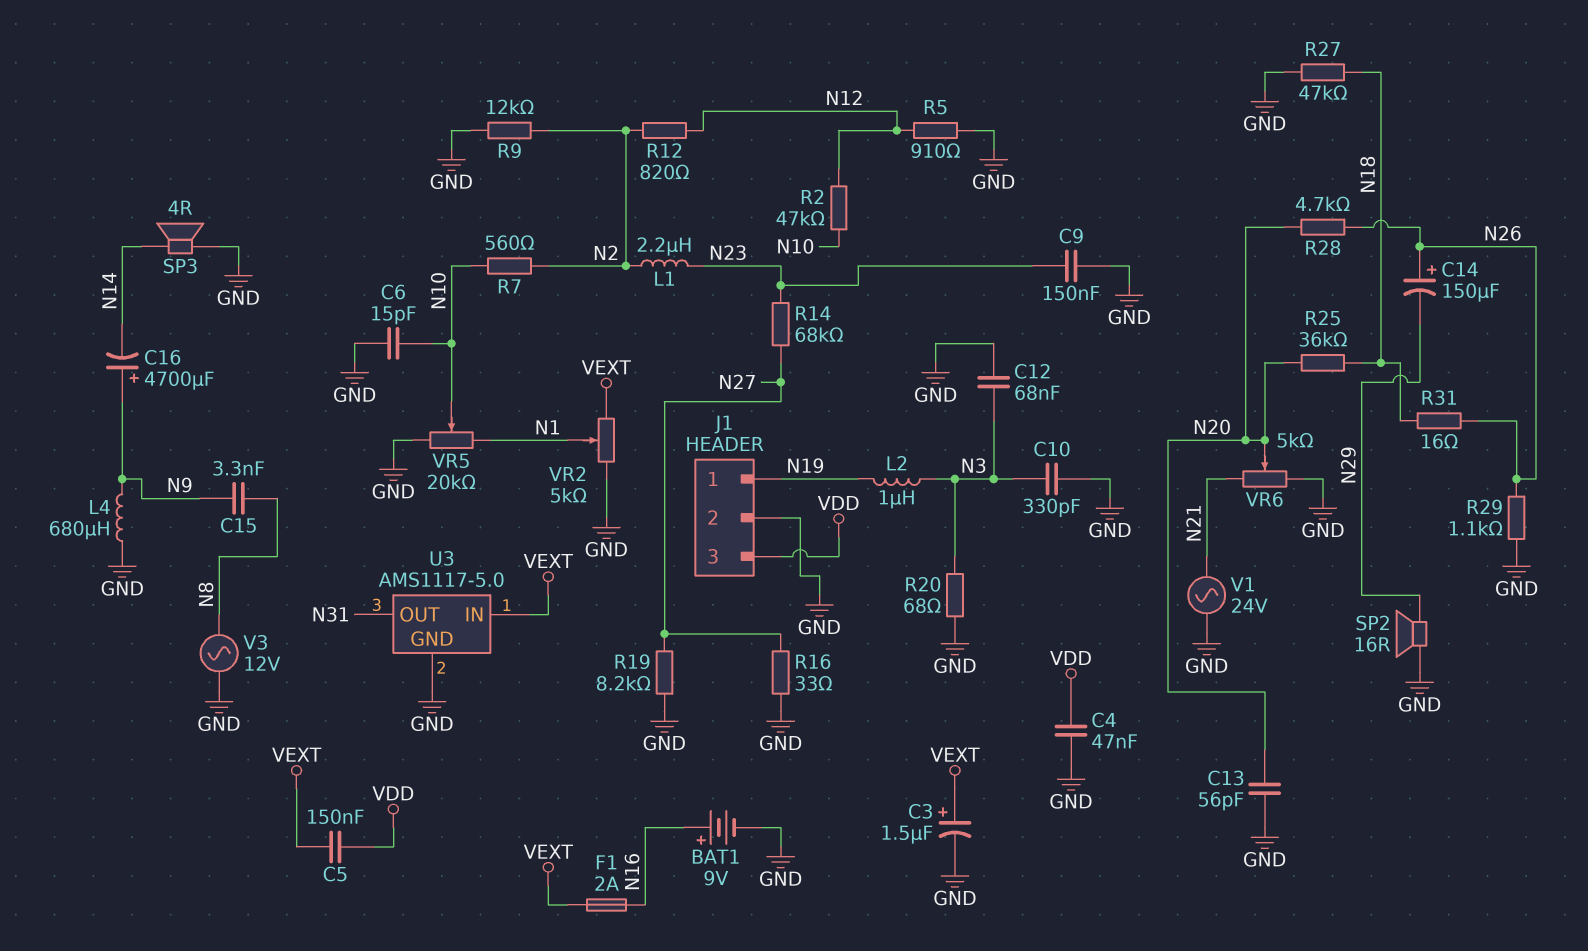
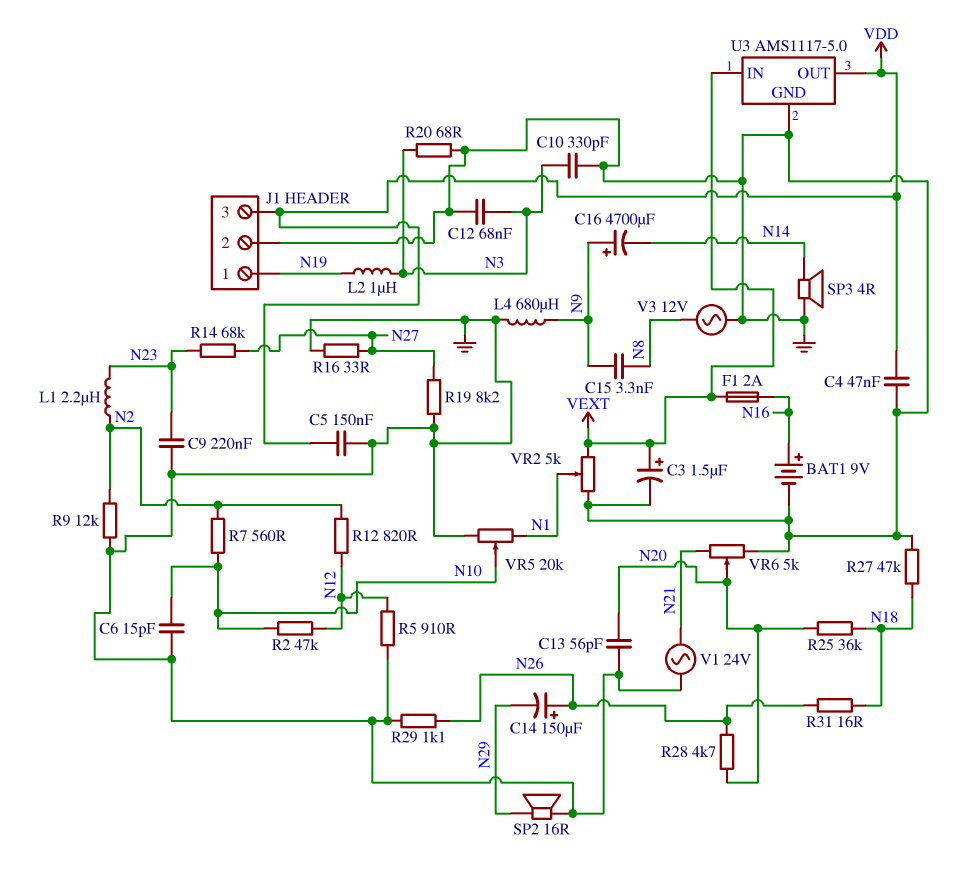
C5: 150nF (VDD, VEXT) -> 150nF (GND, VDD)
C9: 150nF (GND, N23) -> 220nF (GND, N23)
U3 pin OUT: N31 -> VDD

